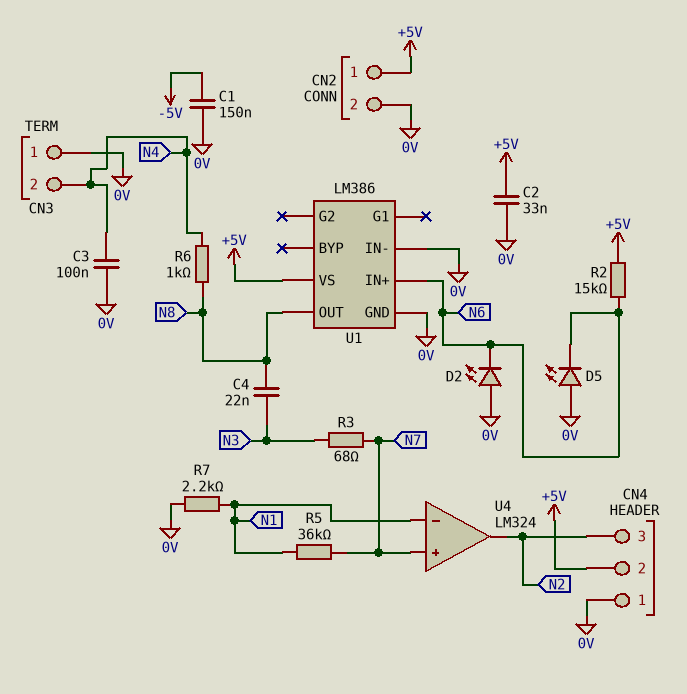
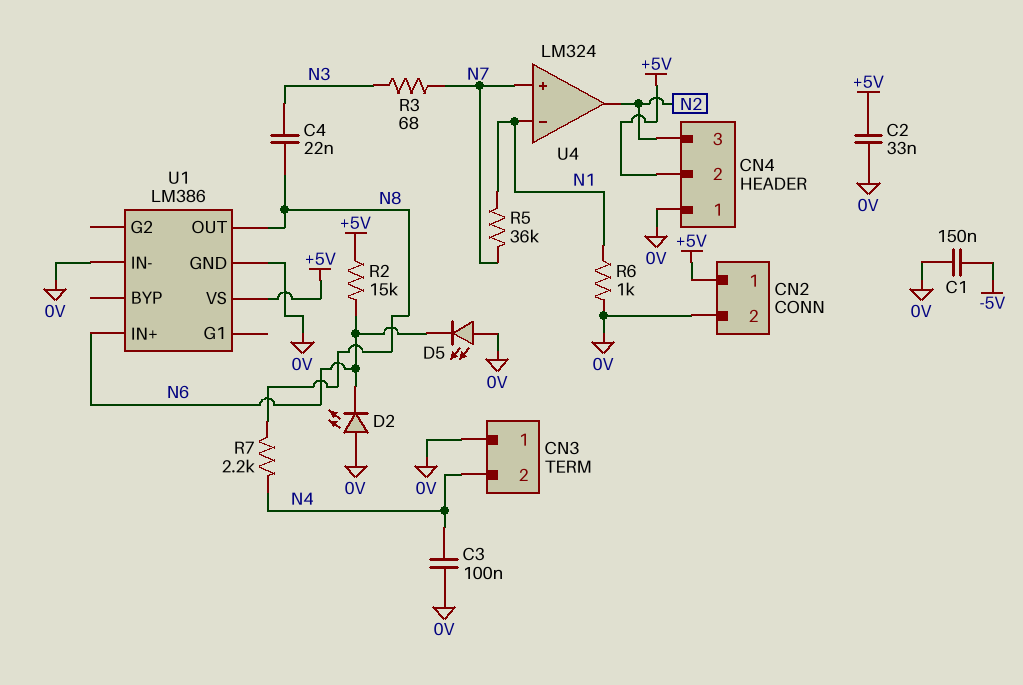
R6: 1k (N4, N8) -> 1k (0V, N1)
R7: 2.2k (0V, N1) -> 2.2k (N4, N8)

